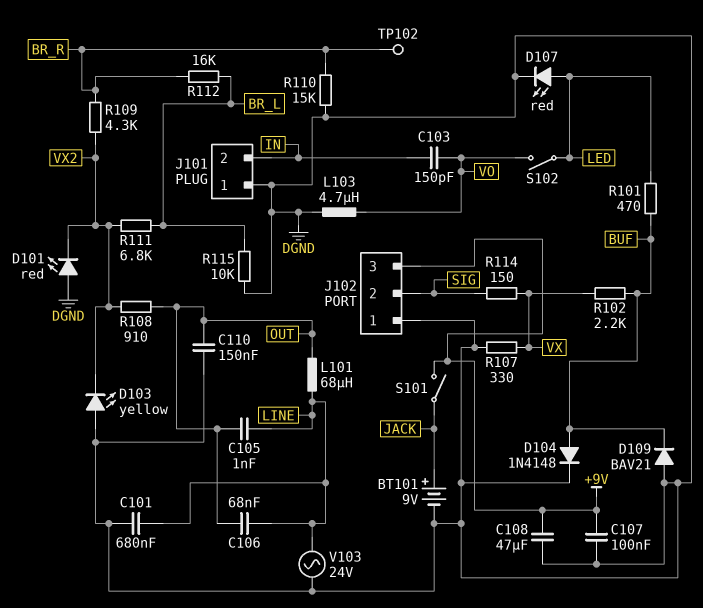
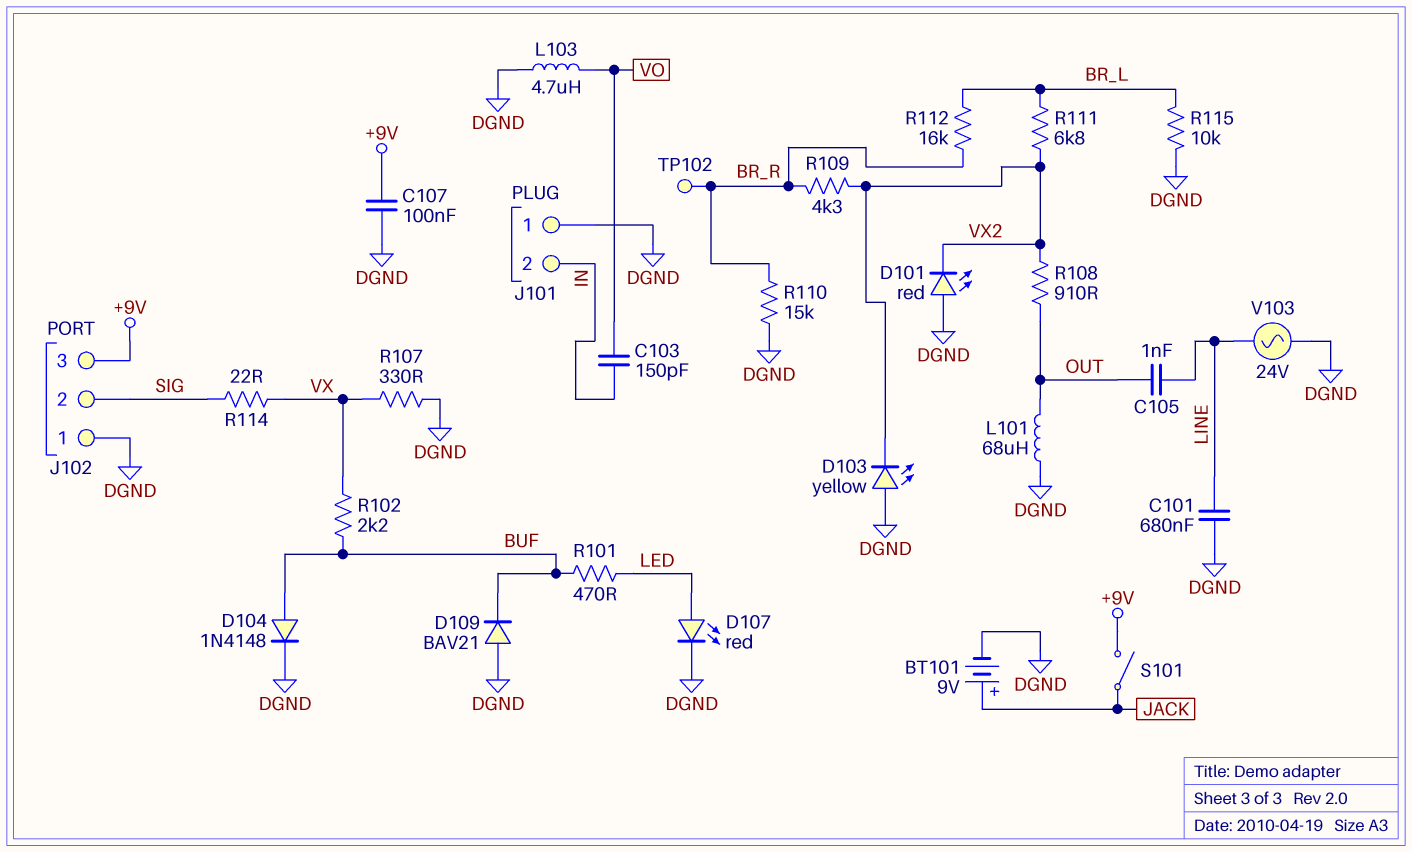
C106: 68nF (LINE, OUT) -> none
C108: 47uF (+9V, DGND) -> none
C110: 150nF (DGND, OUT) -> none
L101: 68uH (LINE, OUT) -> 68uH (DGND, OUT)
R114: 150 (SIG, VX) -> 22 (SIG, VX)
S102: switch (LED, VO) -> none

